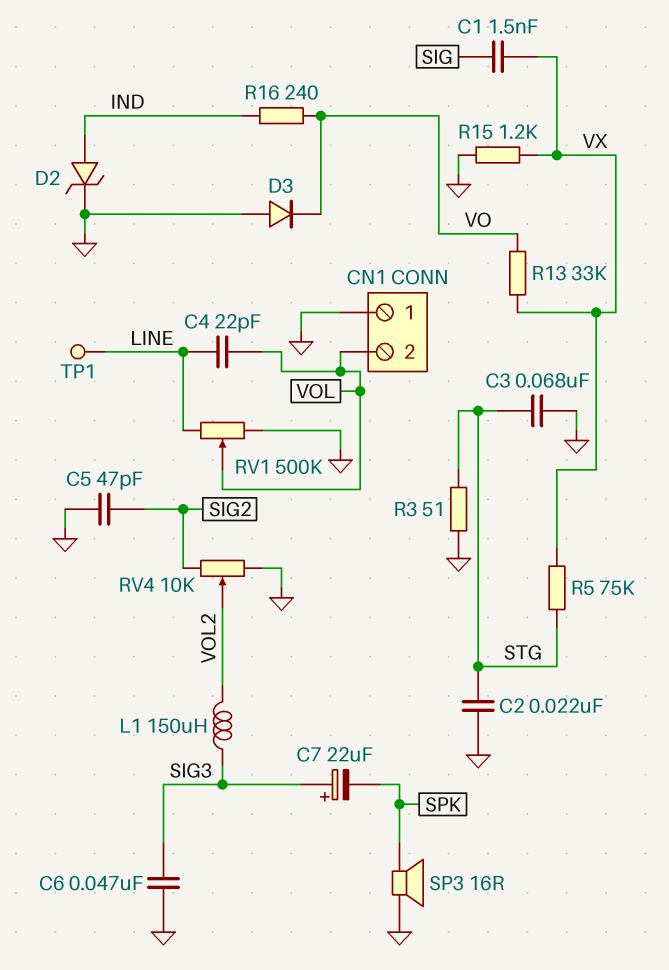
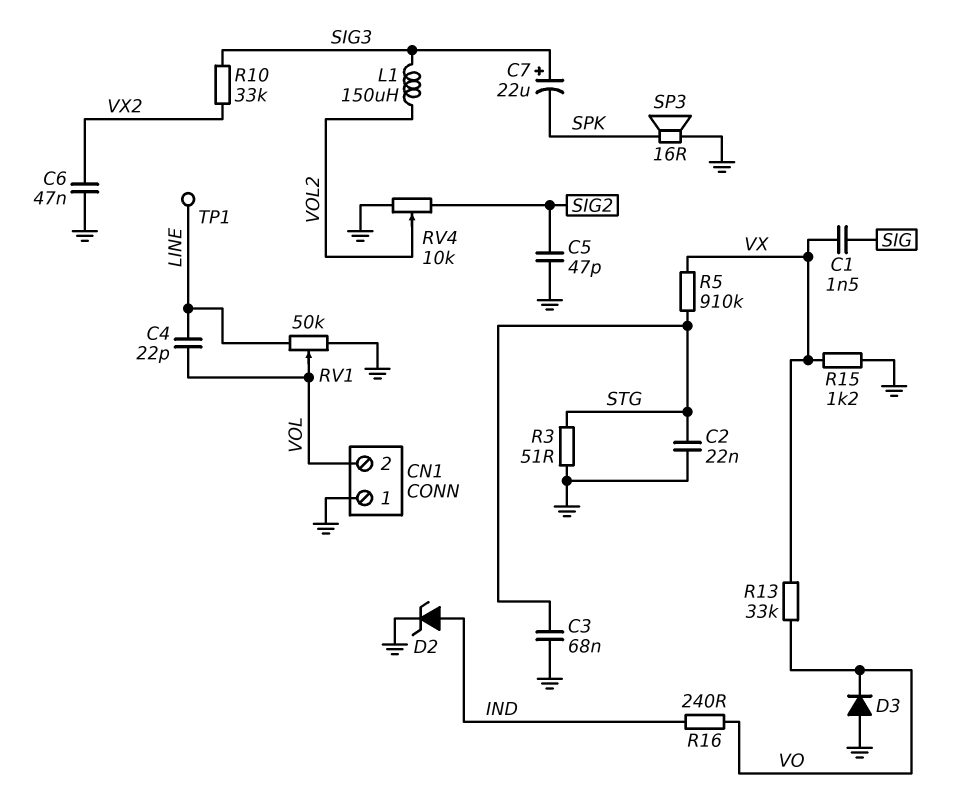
C6: 47nF (GND, SIG3) -> 47nF (GND, VX2)
R5: 75k (STG, VX) -> 910k (STG, VX)
R10: none -> 33k (SIG3, VX2)
RV1: 500k (GND, LINE, wiper VOL) -> 50k (GND, LINE, wiper VOL)

